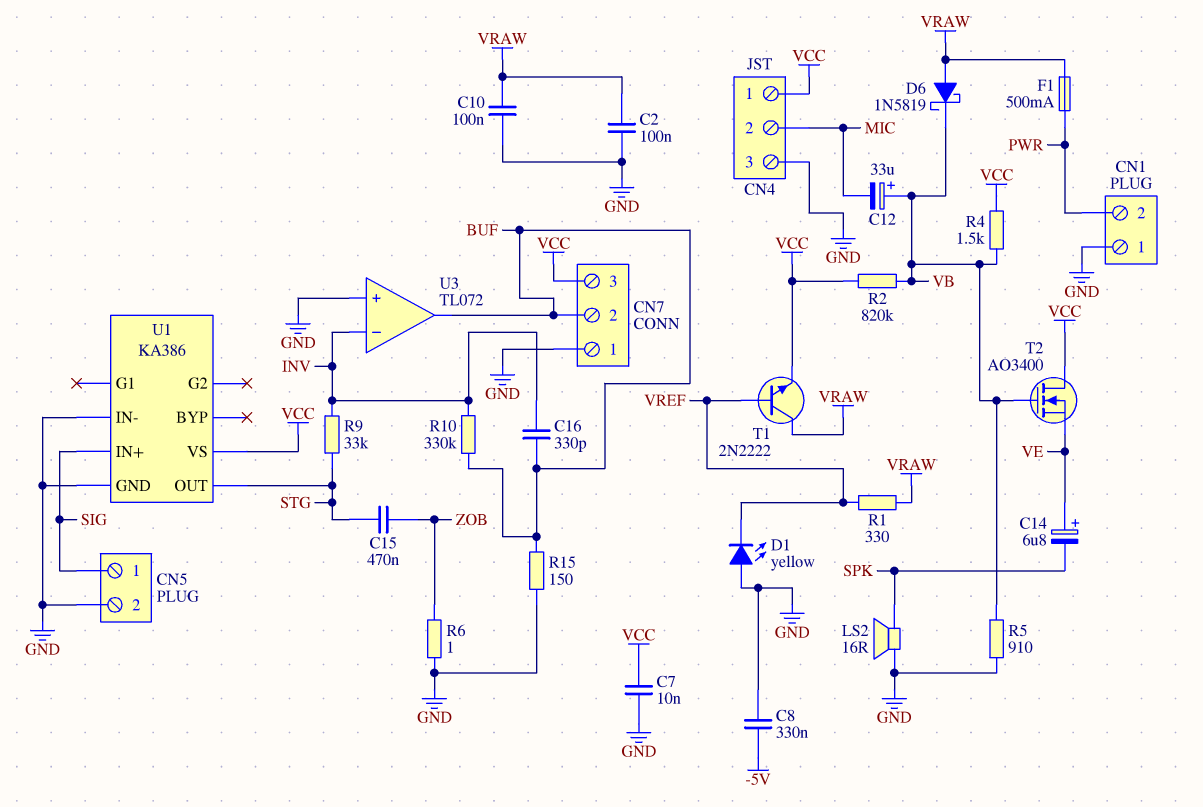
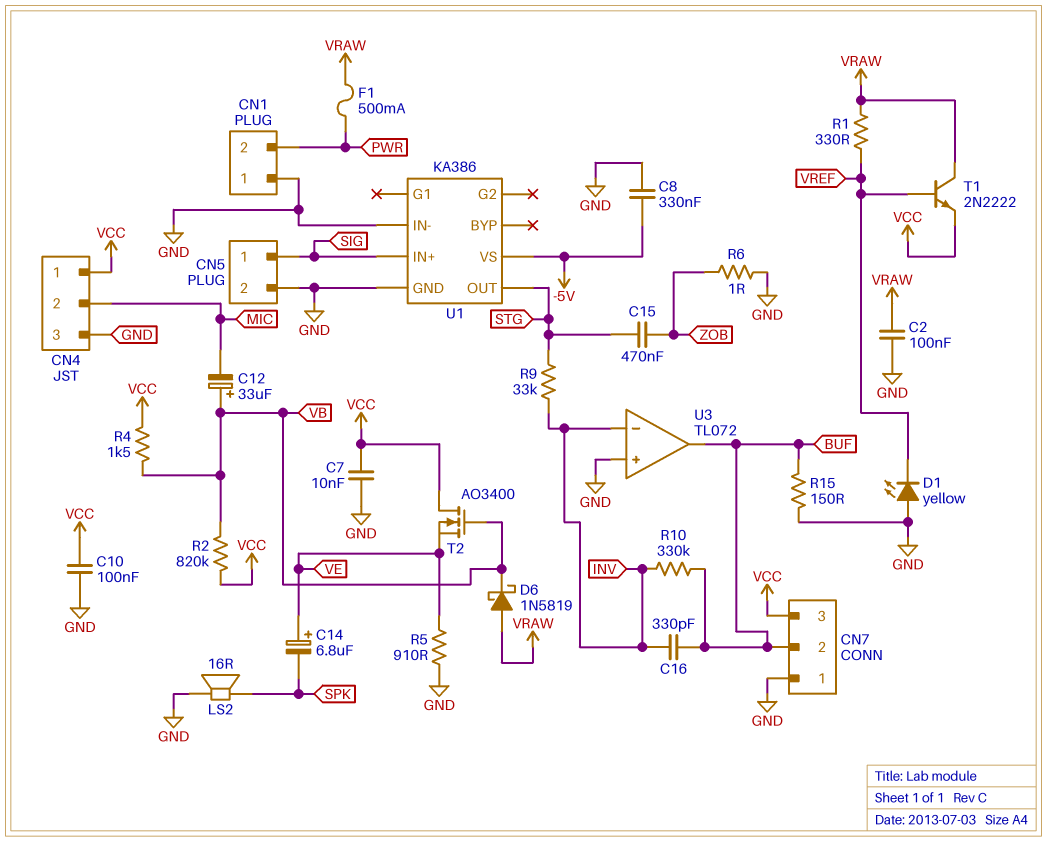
C10: 100nF (GND, VRAW) -> 100nF (GND, VCC)
R5: 910 (GND, VB) -> 910 (GND, VE)
U1 pin VS: VCC -> -5V

